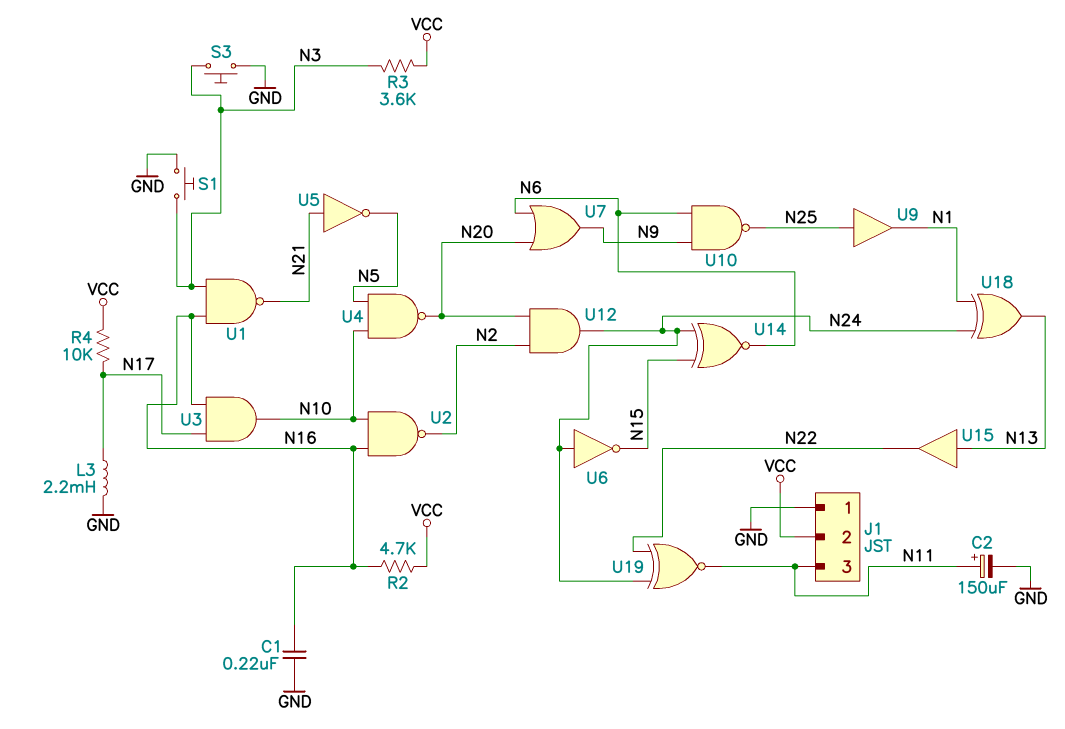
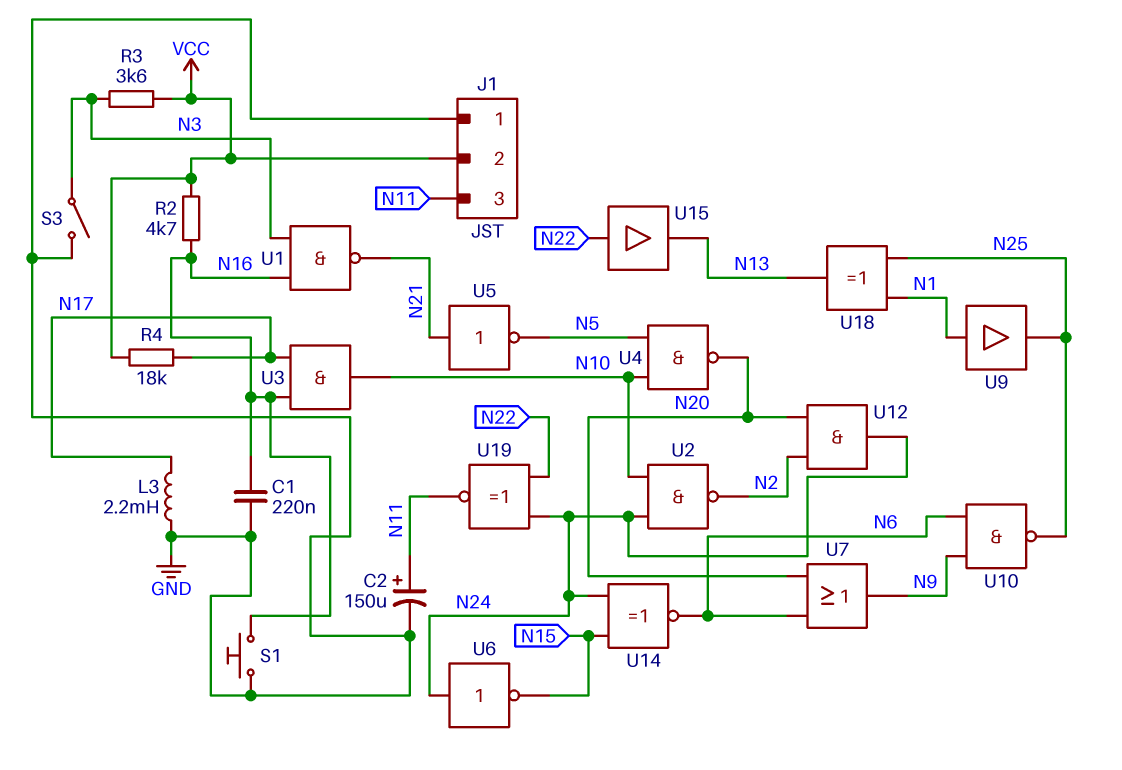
R4: 10k (N17, VCC) -> 18k (N17, VCC)
S1: button (GND, N3) -> button (GND, N16)
S3: button (GND, N3) -> switch (GND, N3)
U2: NAND (in N10, in N16, out N2) -> NAND (in N10, in N24, out N2)
U9: buffer (in N25, out N1) -> buffer (in N1, out N25)
U15: buffer (in N13, out N22) -> buffer (in N22, out N13)
U18: XOR (in N1, in N24, out N13) -> XOR (in N1, in N25, out N13)

